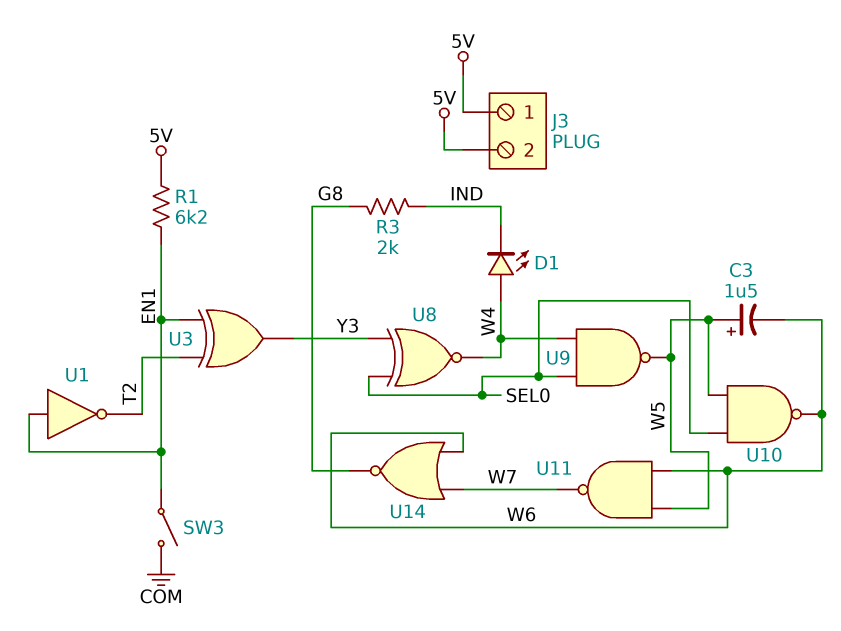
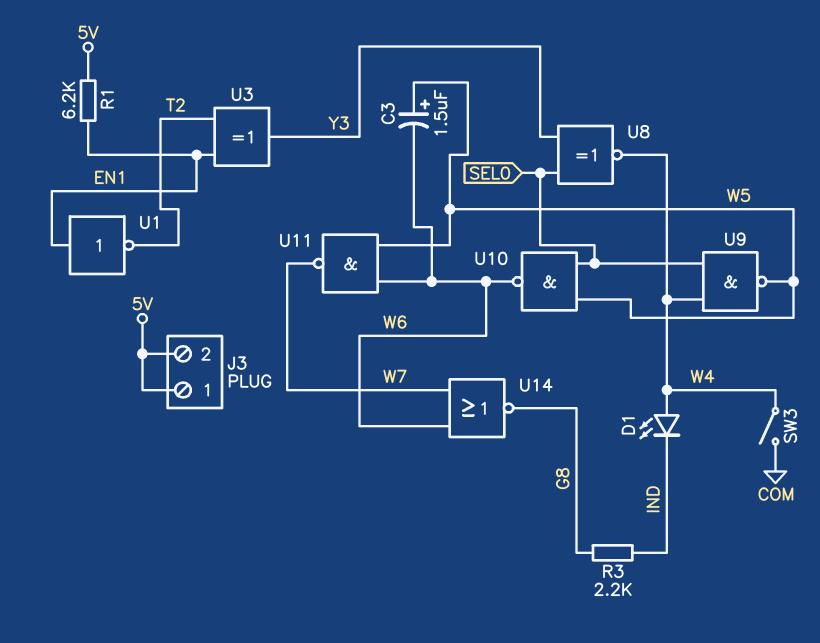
R3: 2k (G8, IND) -> 2.2k (G8, IND)
SW3: switch (COM, EN1) -> switch (COM, W4)

